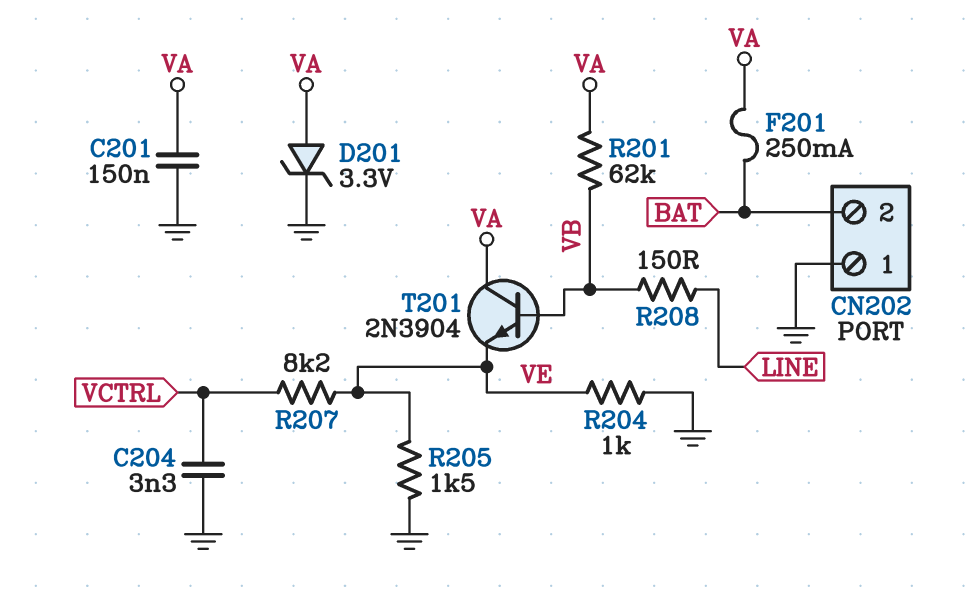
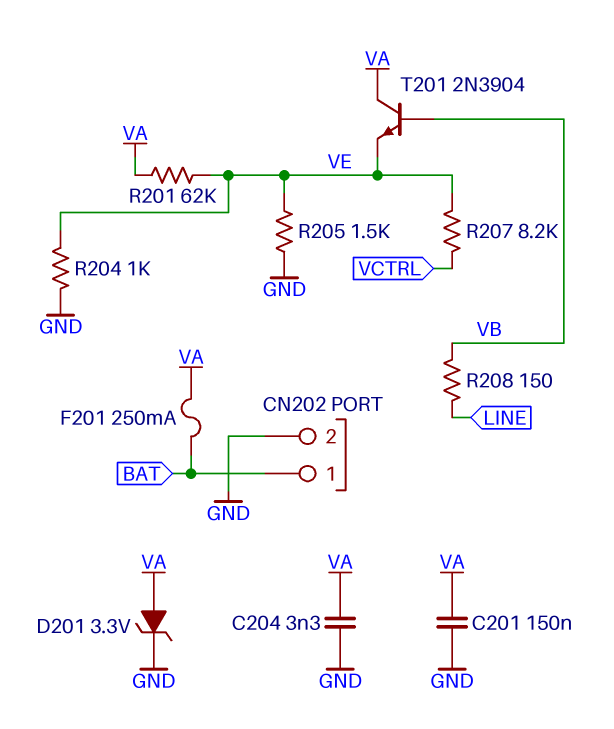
C204: 3.3nF (GND, VCTRL) -> 3.3nF (GND, VA)
CN202 pin 1: GND -> BAT
CN202 pin 2: BAT -> GND
R201: 62k (VA, VB) -> 62k (VA, VE)

